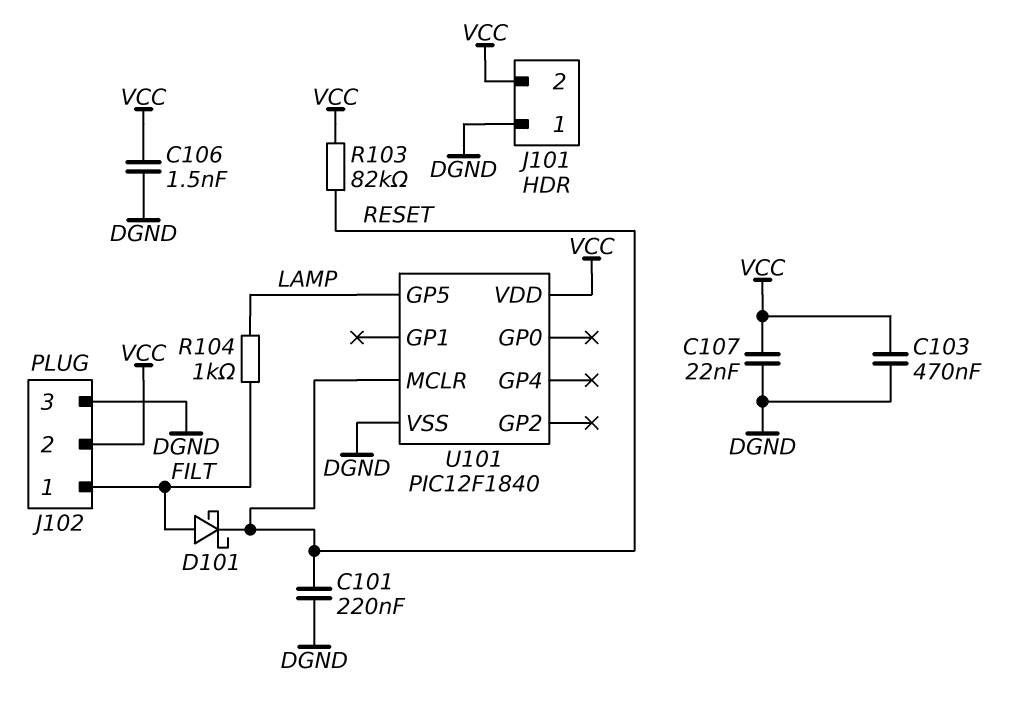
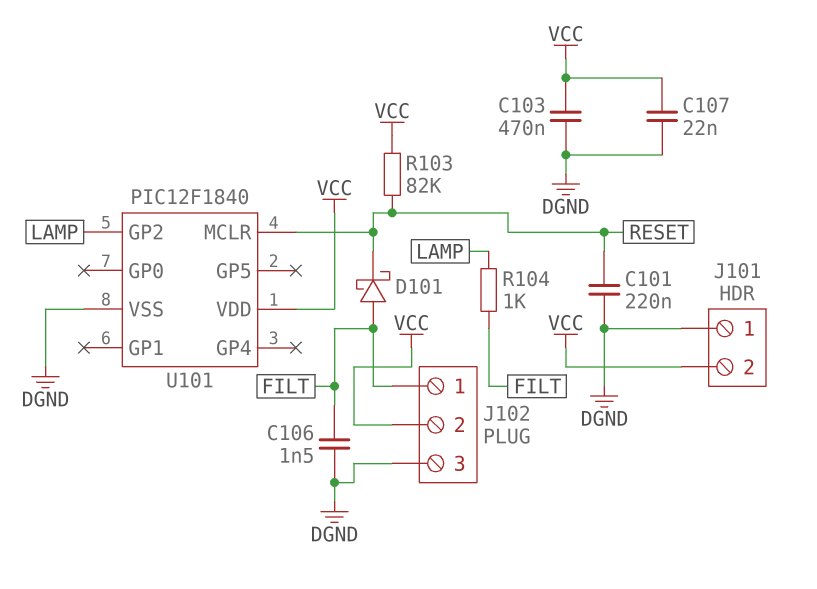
C106: 1.5nF (DGND, VCC) -> 1.5nF (DGND, FILT)
U101 pin GP2: none -> LAMP
U101 pin GP5: LAMP -> none

